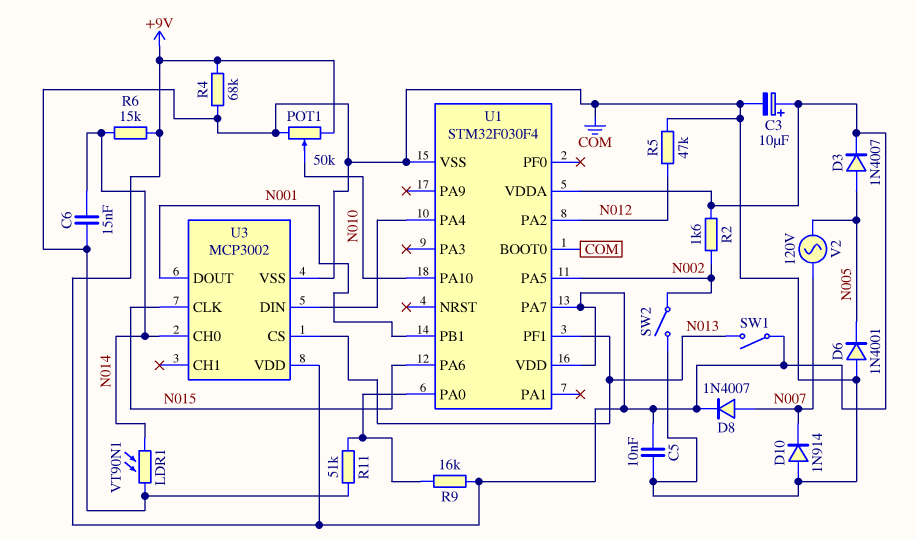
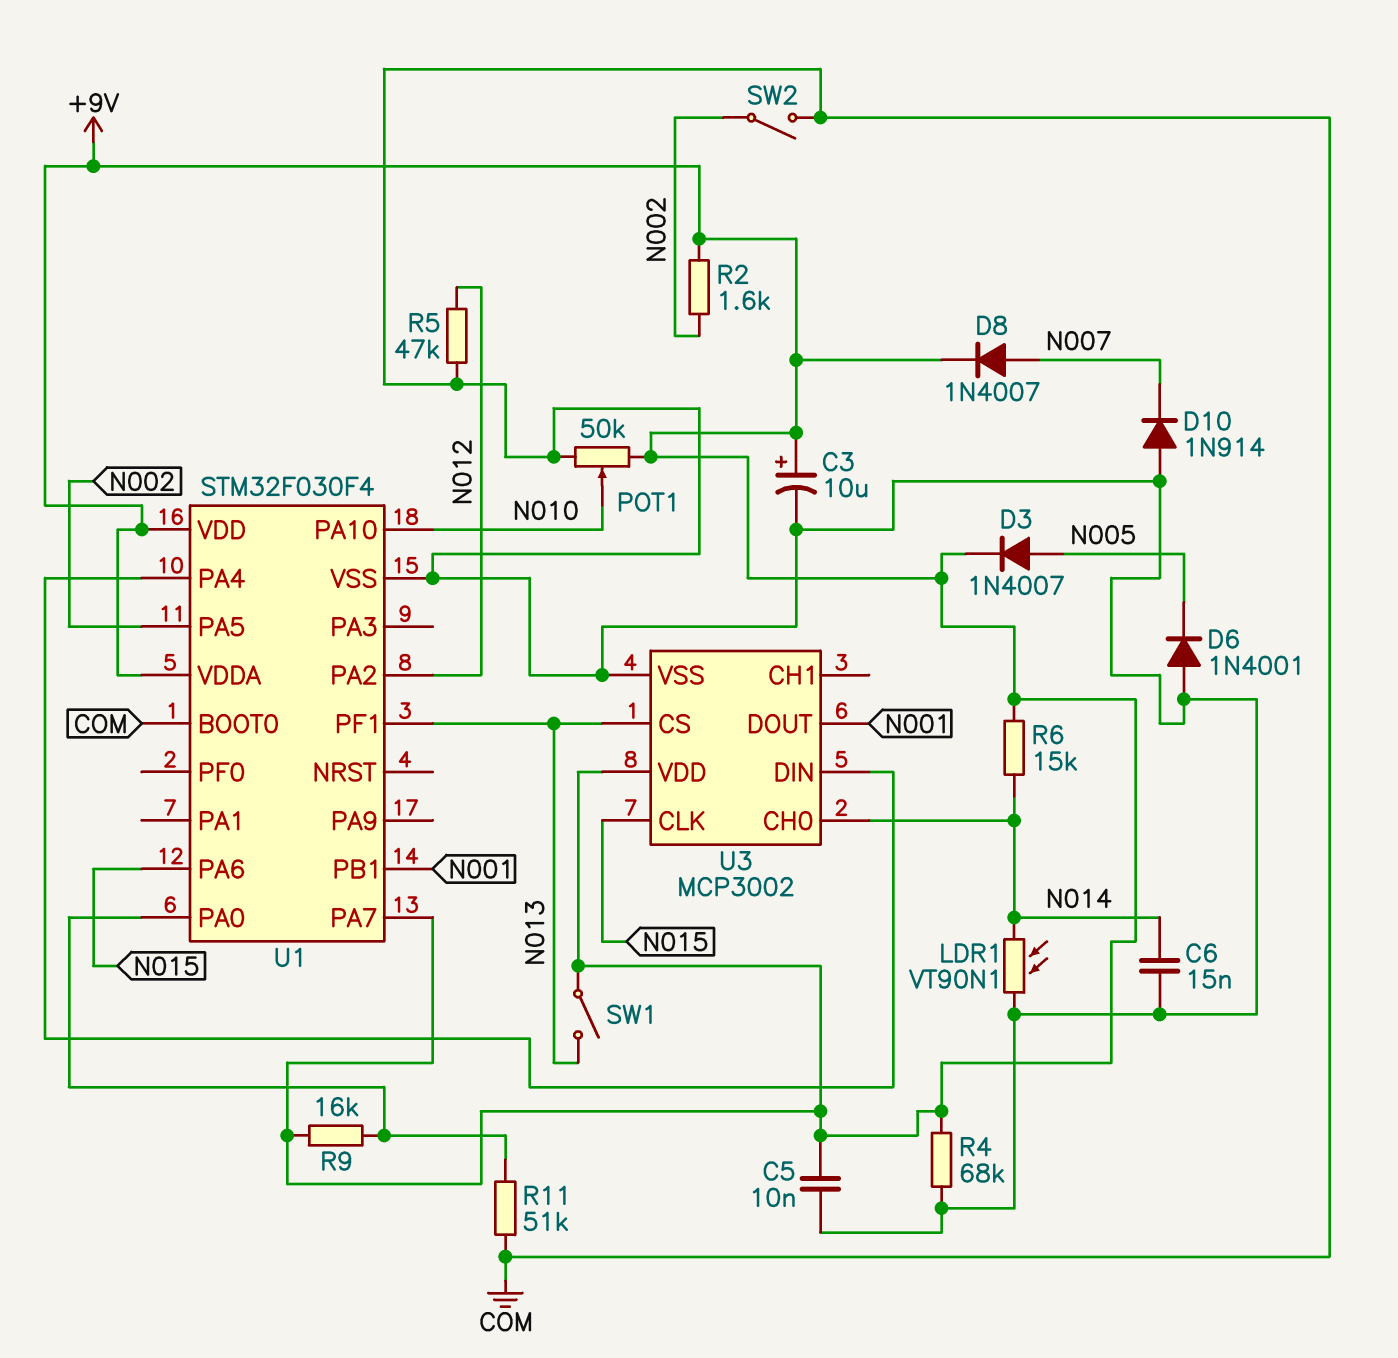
V2: AC 120V (N005, N007) -> none

